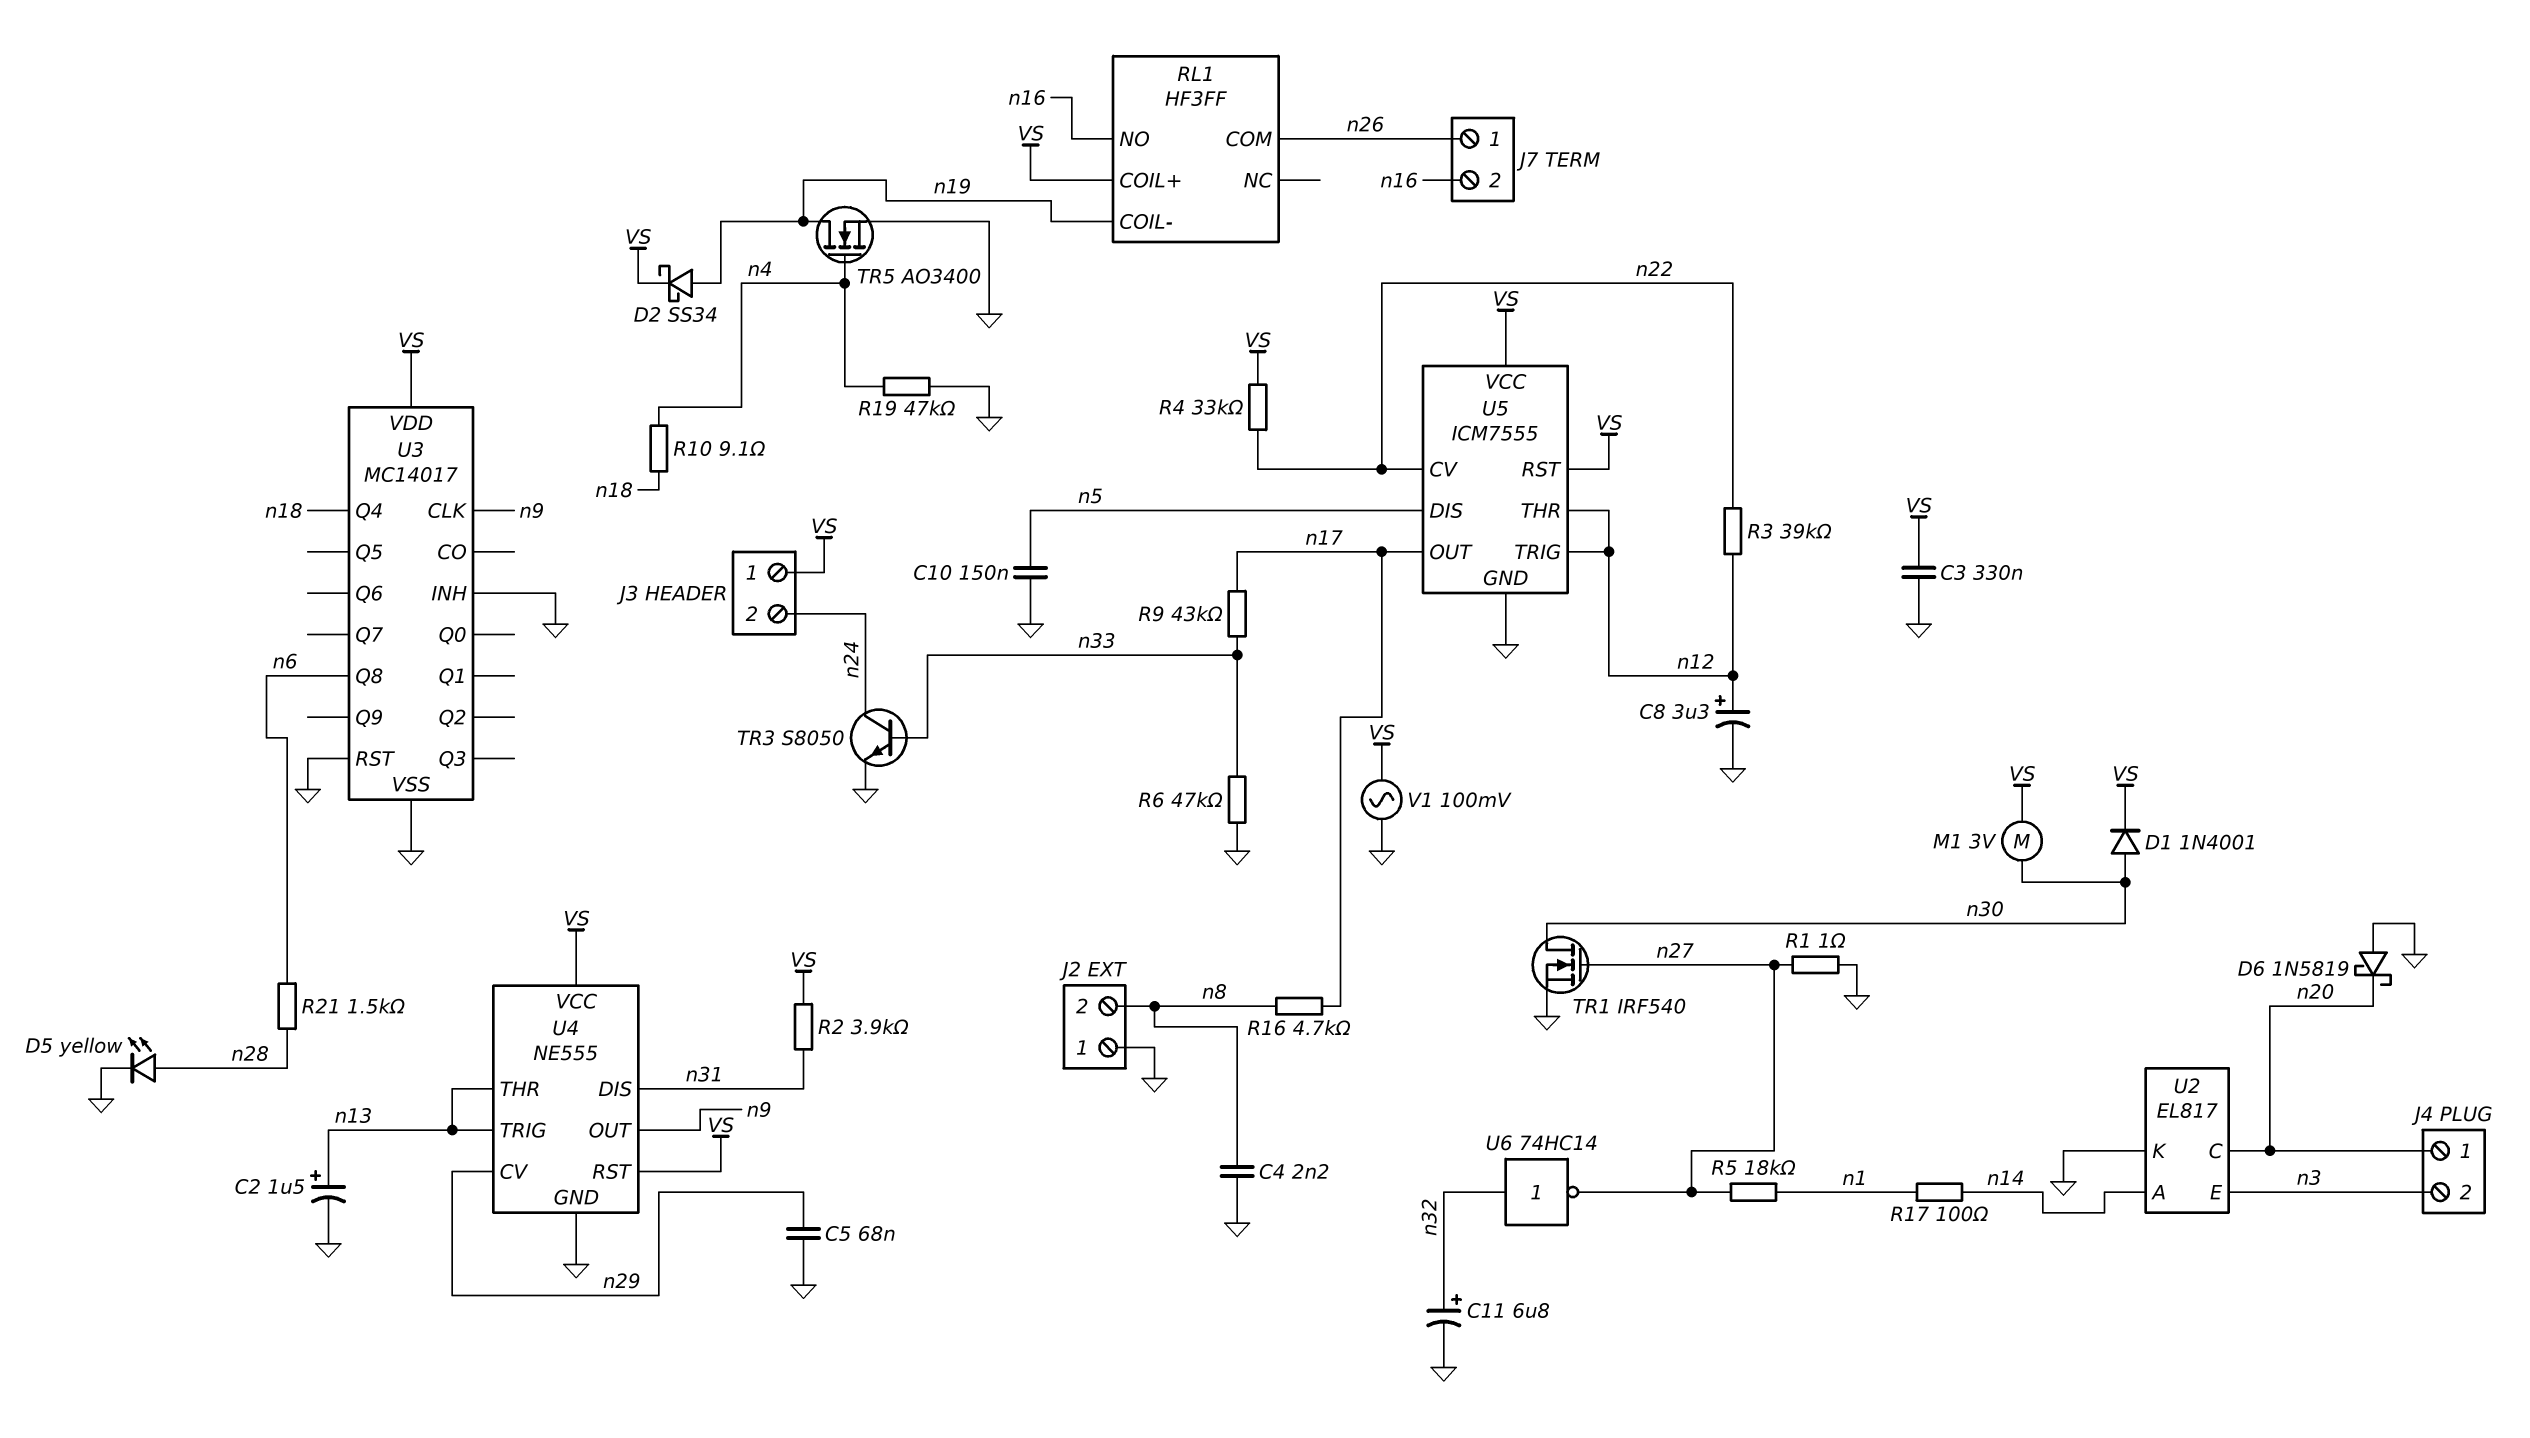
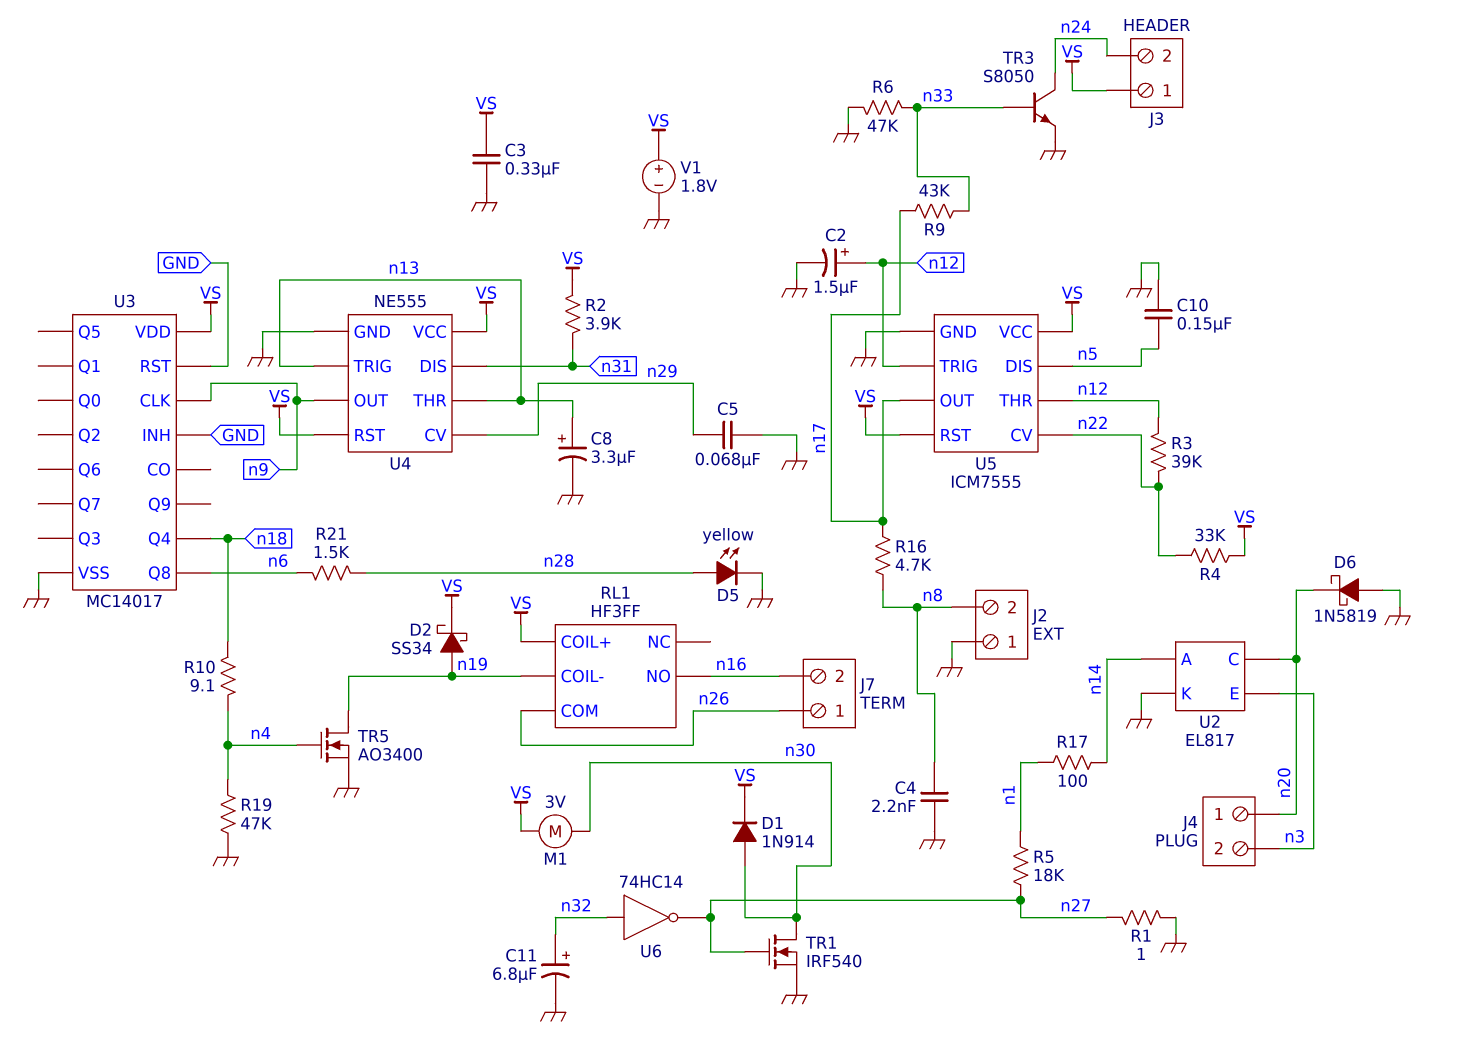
C2: 1.5uF (plus n13, minus GND) -> 1.5uF (plus n12, minus GND)
C8: 3.3uF (plus n12, minus GND) -> 3.3uF (plus n13, minus GND)
D1: diode 1N4001 (A n30, K VS) -> diode 1N914 (A n30, K VS)
V1: AC 100mV (GND, VS) -> 1.8V (plus VS, minus GND)

